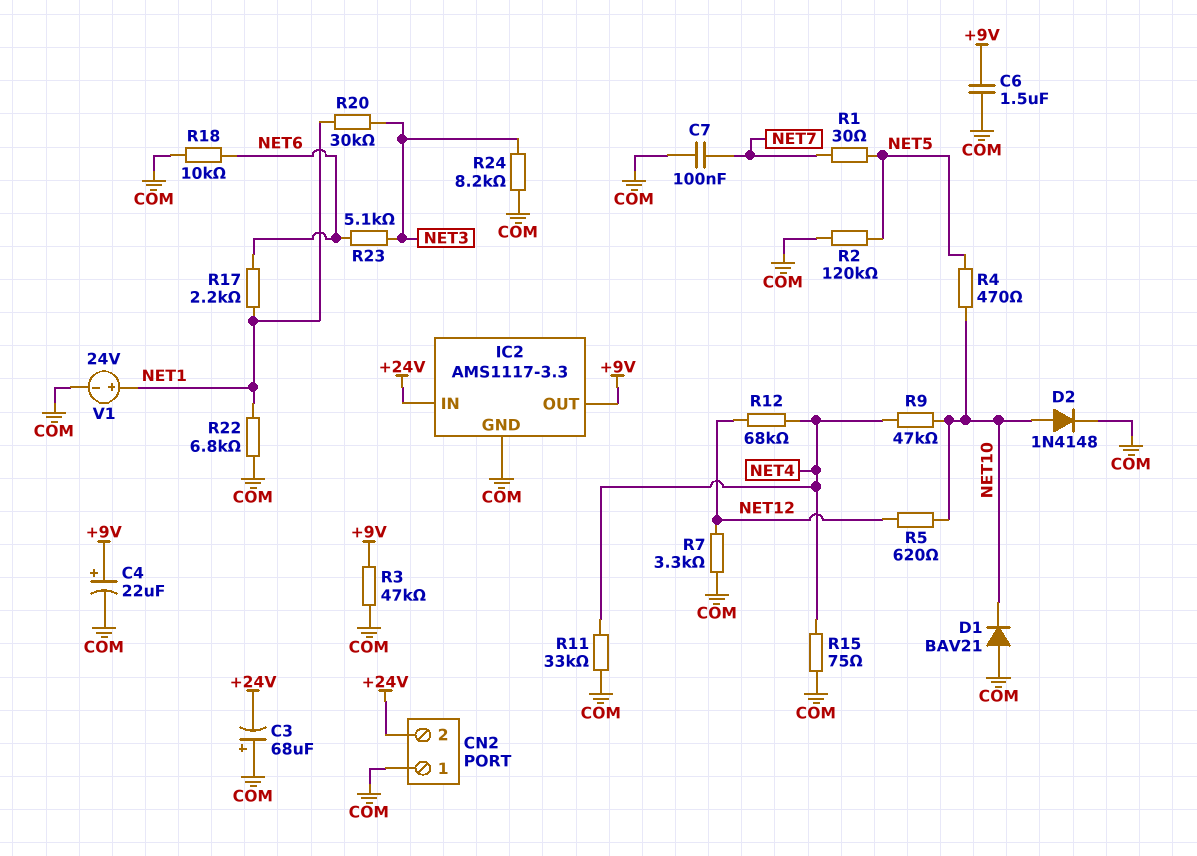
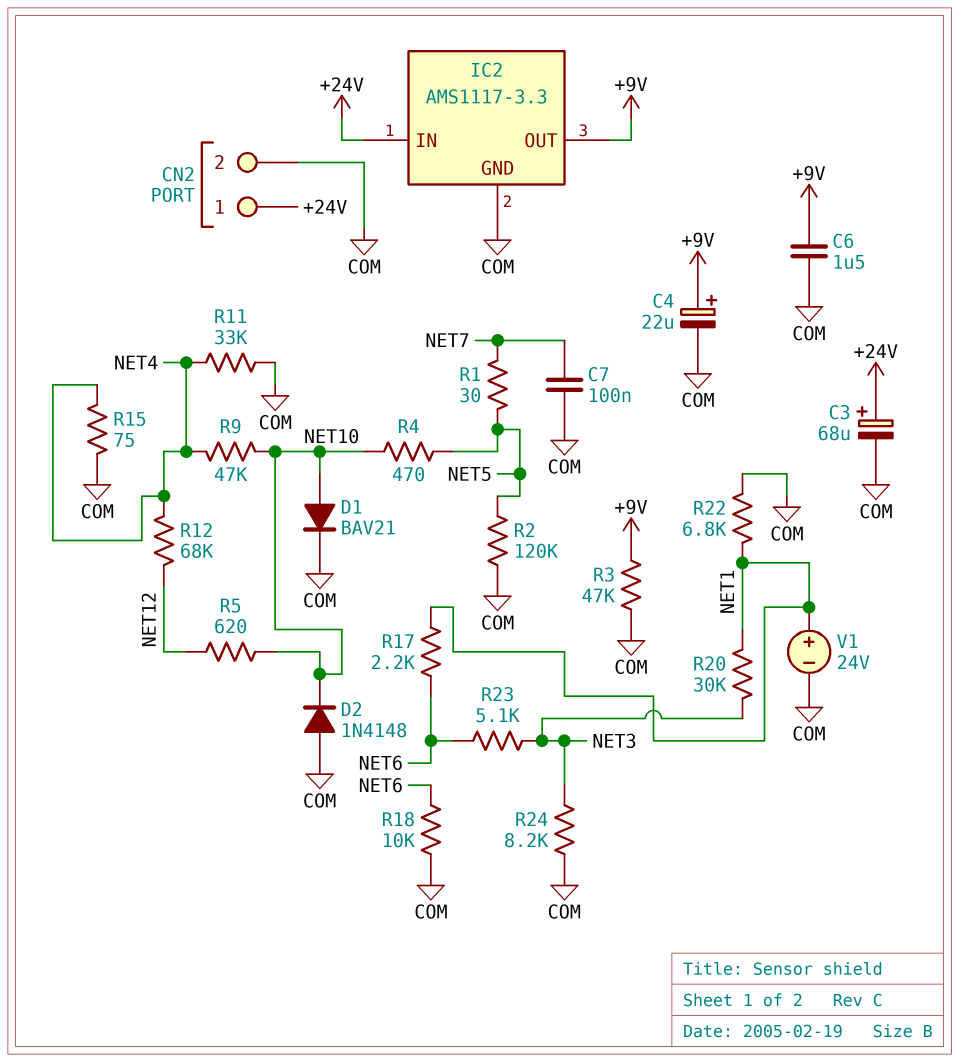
C3: 68uF (plus COM, minus +24V) -> 68uF (plus +24V, minus COM)
CN2 pin 1: COM -> +24V
CN2 pin 2: +24V -> COM
D1: diode BAV21 (A COM, K NET10) -> diode BAV21 (A NET10, K COM)
D2: diode 1N4148 (A NET10, K COM) -> diode 1N4148 (A COM, K NET10)
R7: 3.3k (COM, NET12) -> none

